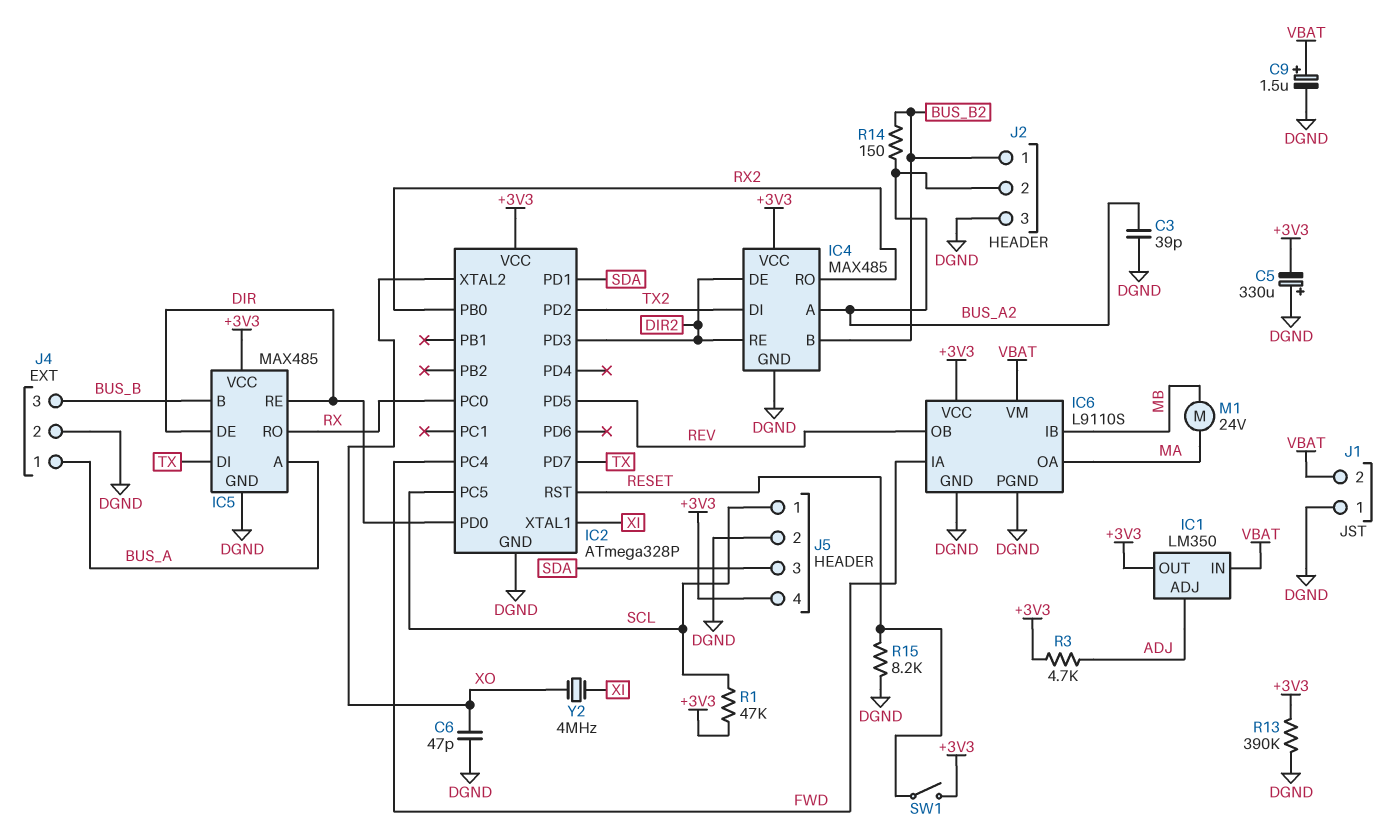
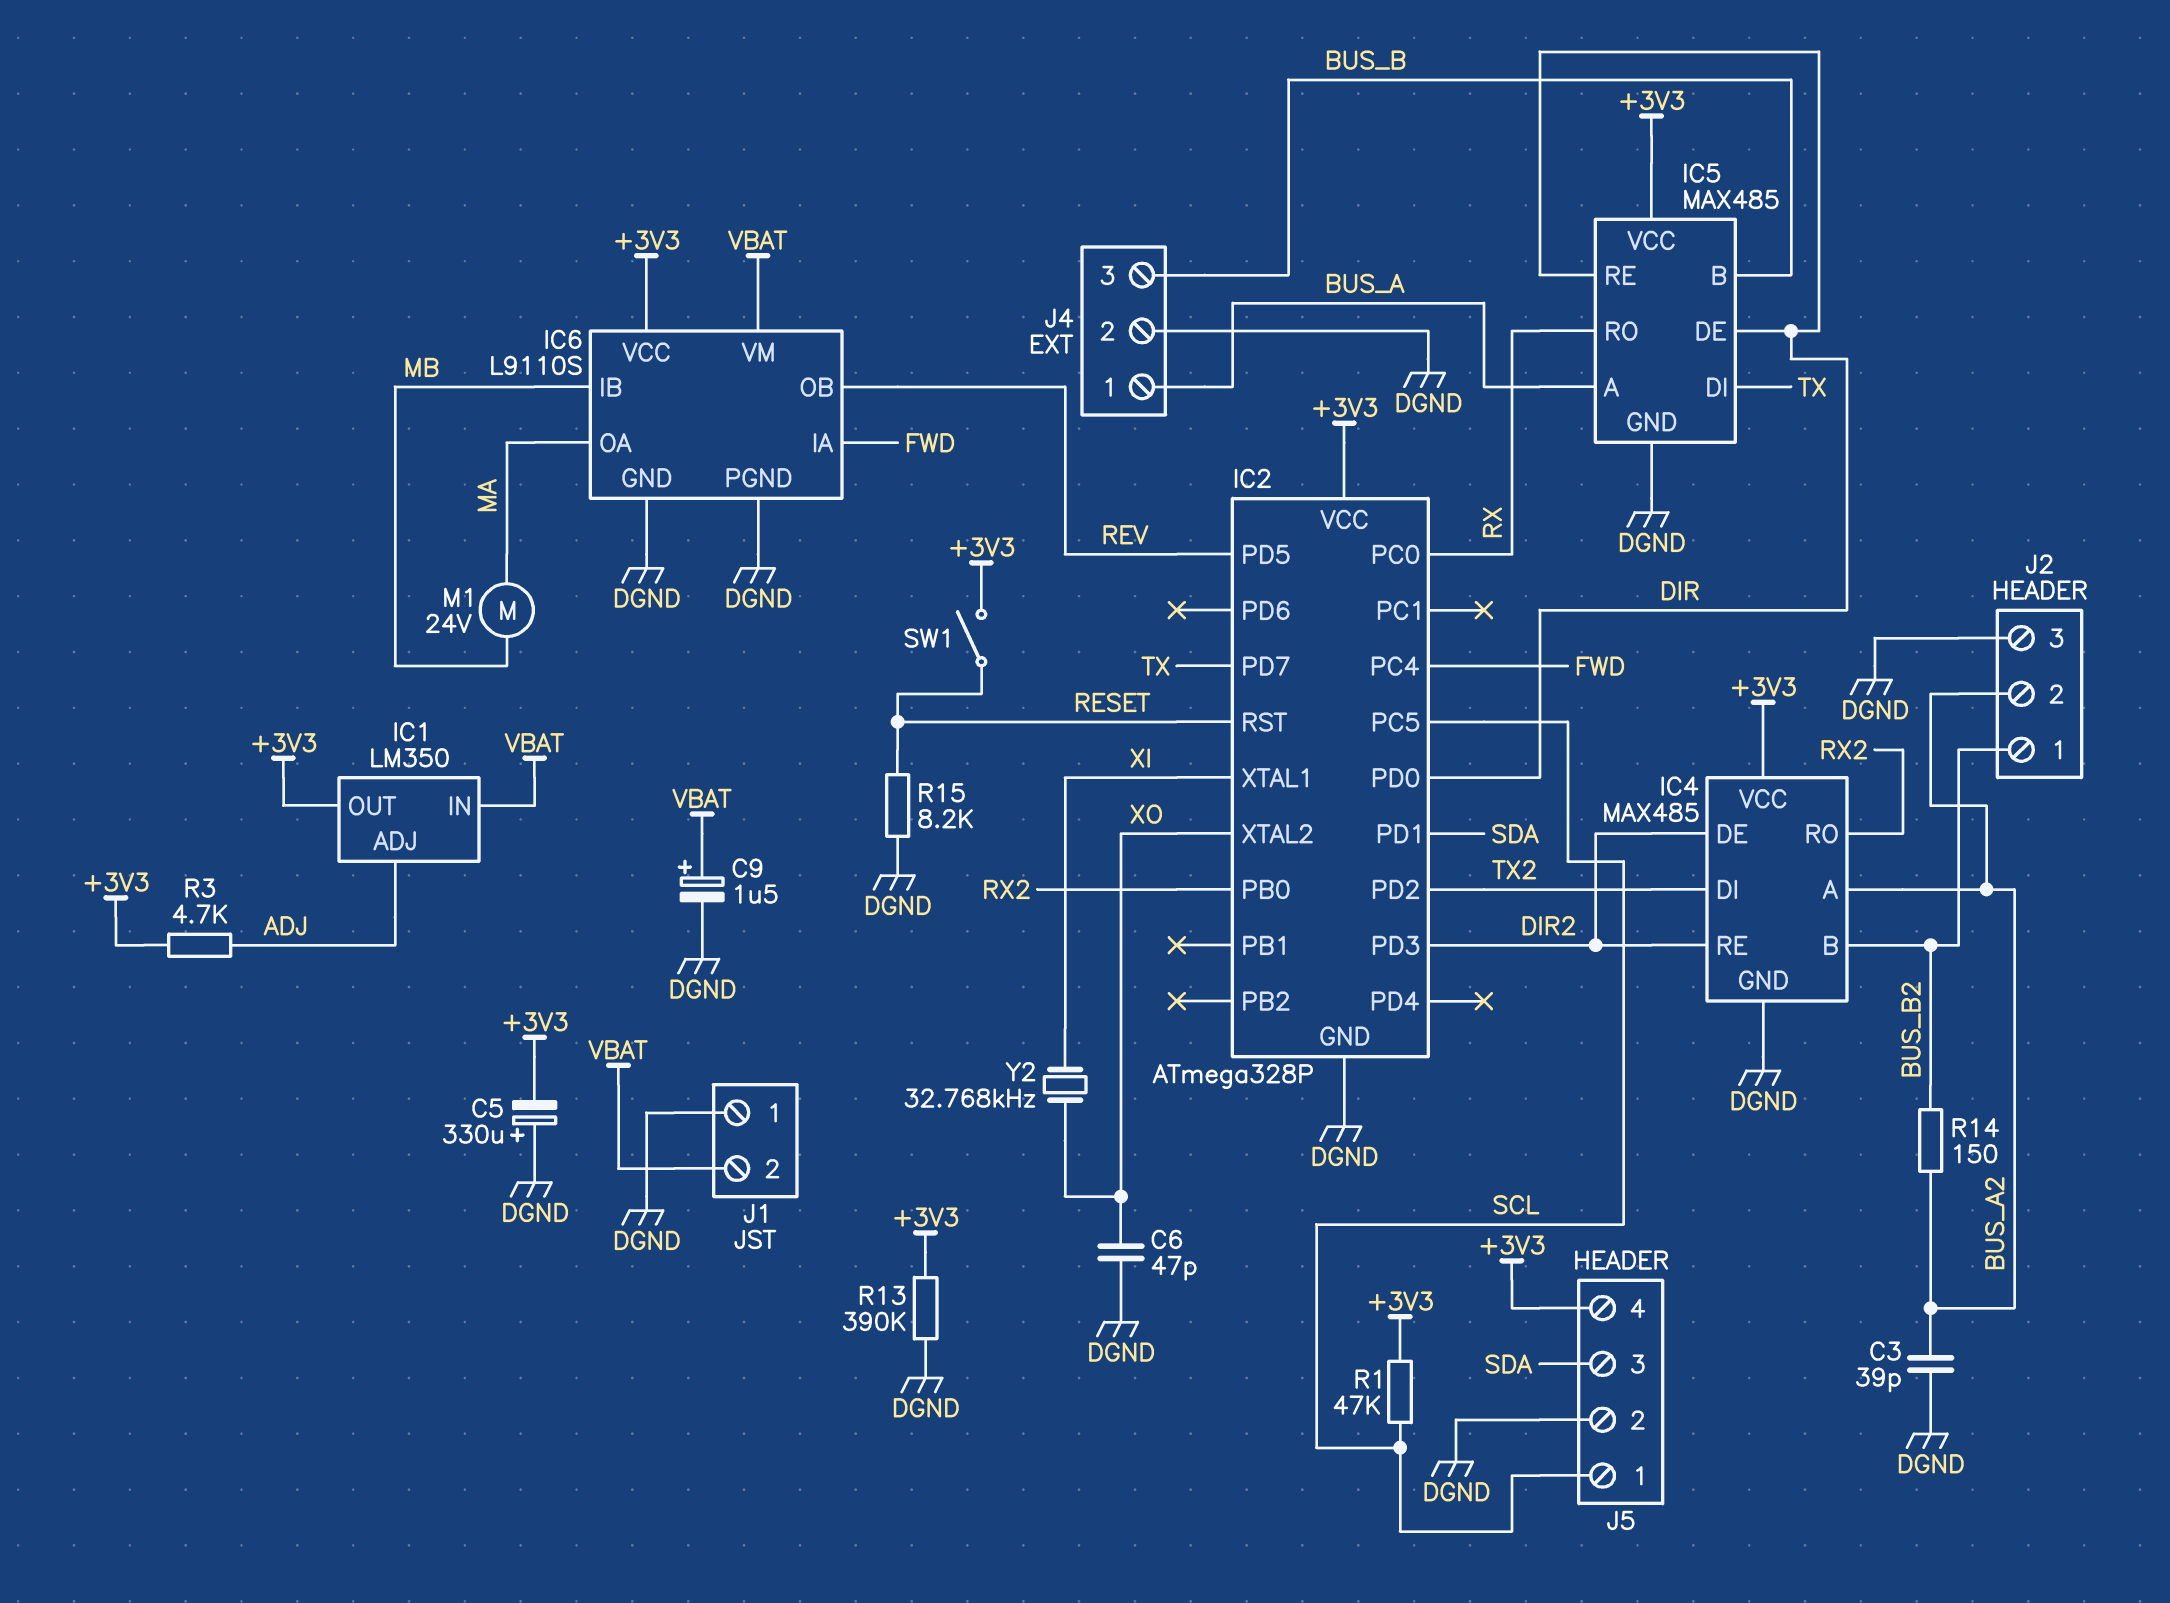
Y2: 4MHz (XI, XO) -> 32.768kHz (XI, XO)

